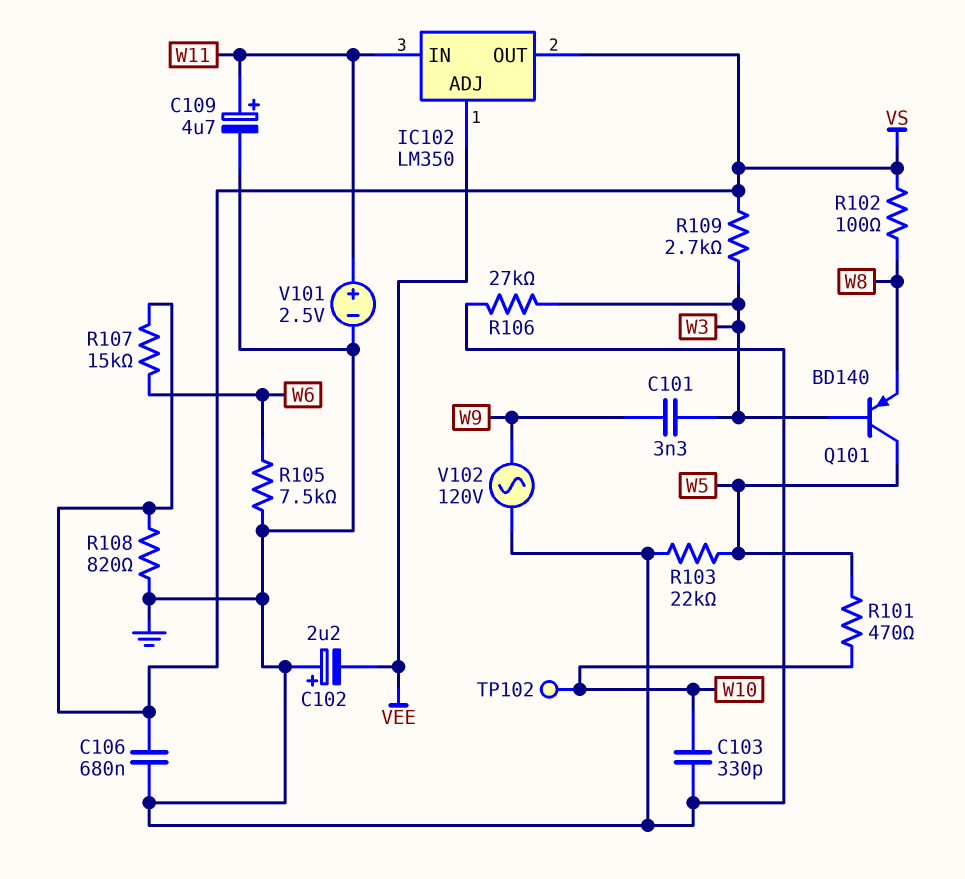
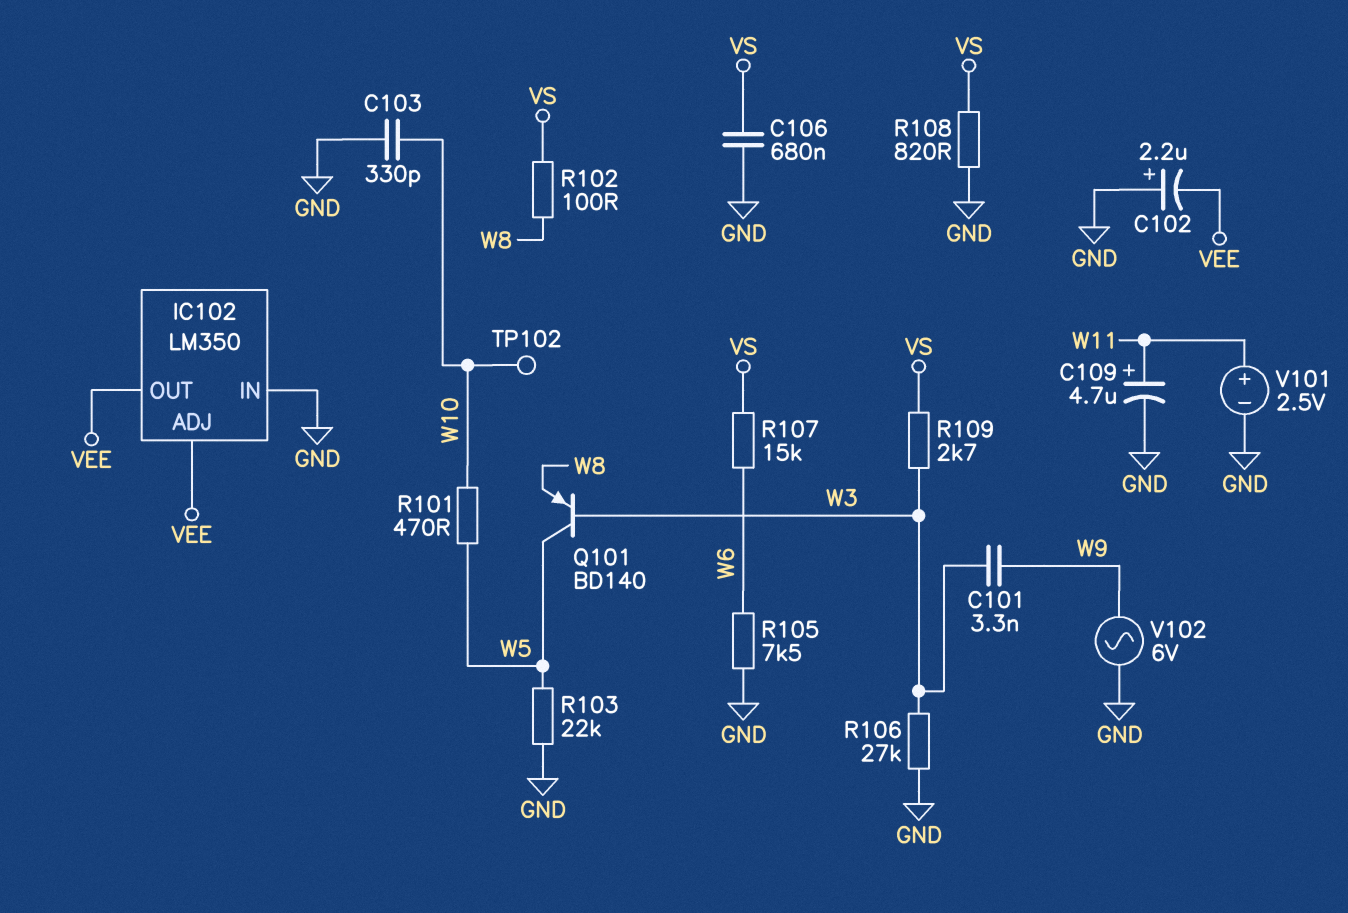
IC102 pin IN: W11 -> GND
IC102 pin OUT: VS -> VEE
V102: AC 120V (GND, W9) -> AC 6V (GND, W9)

